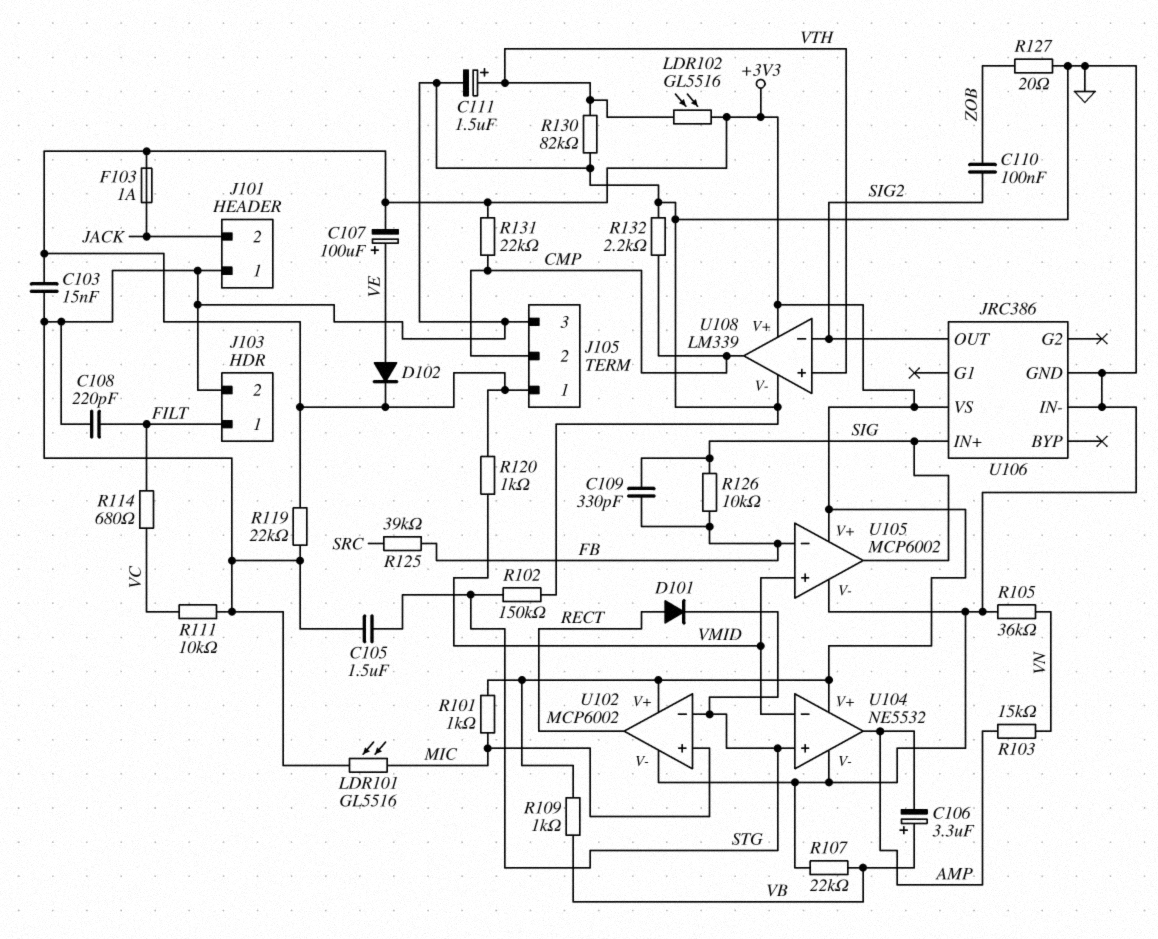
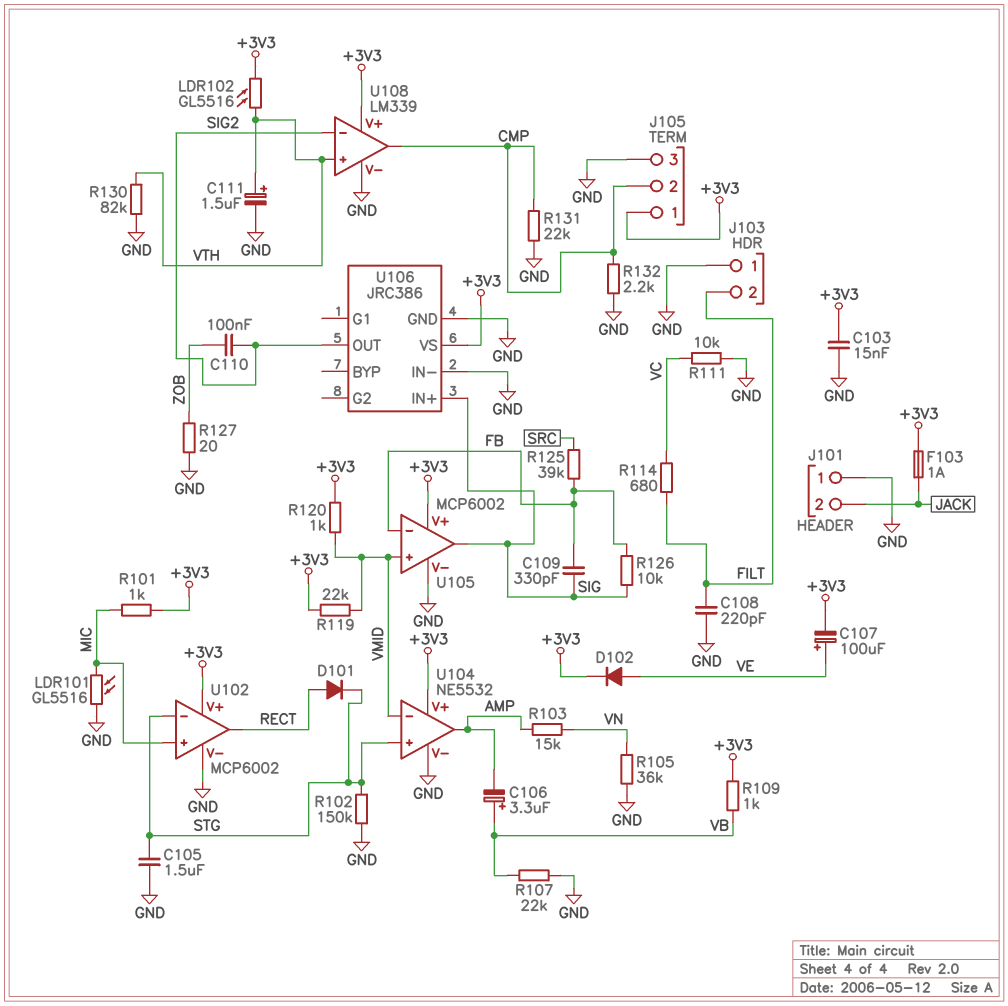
J103 pin 1: FILT -> GND
J103 pin 2: GND -> FILT
R119: 22k (+3V3, GND) -> 22k (+3V3, VMID)
R131: 22k (+3V3, CMP) -> 22k (CMP, GND)

